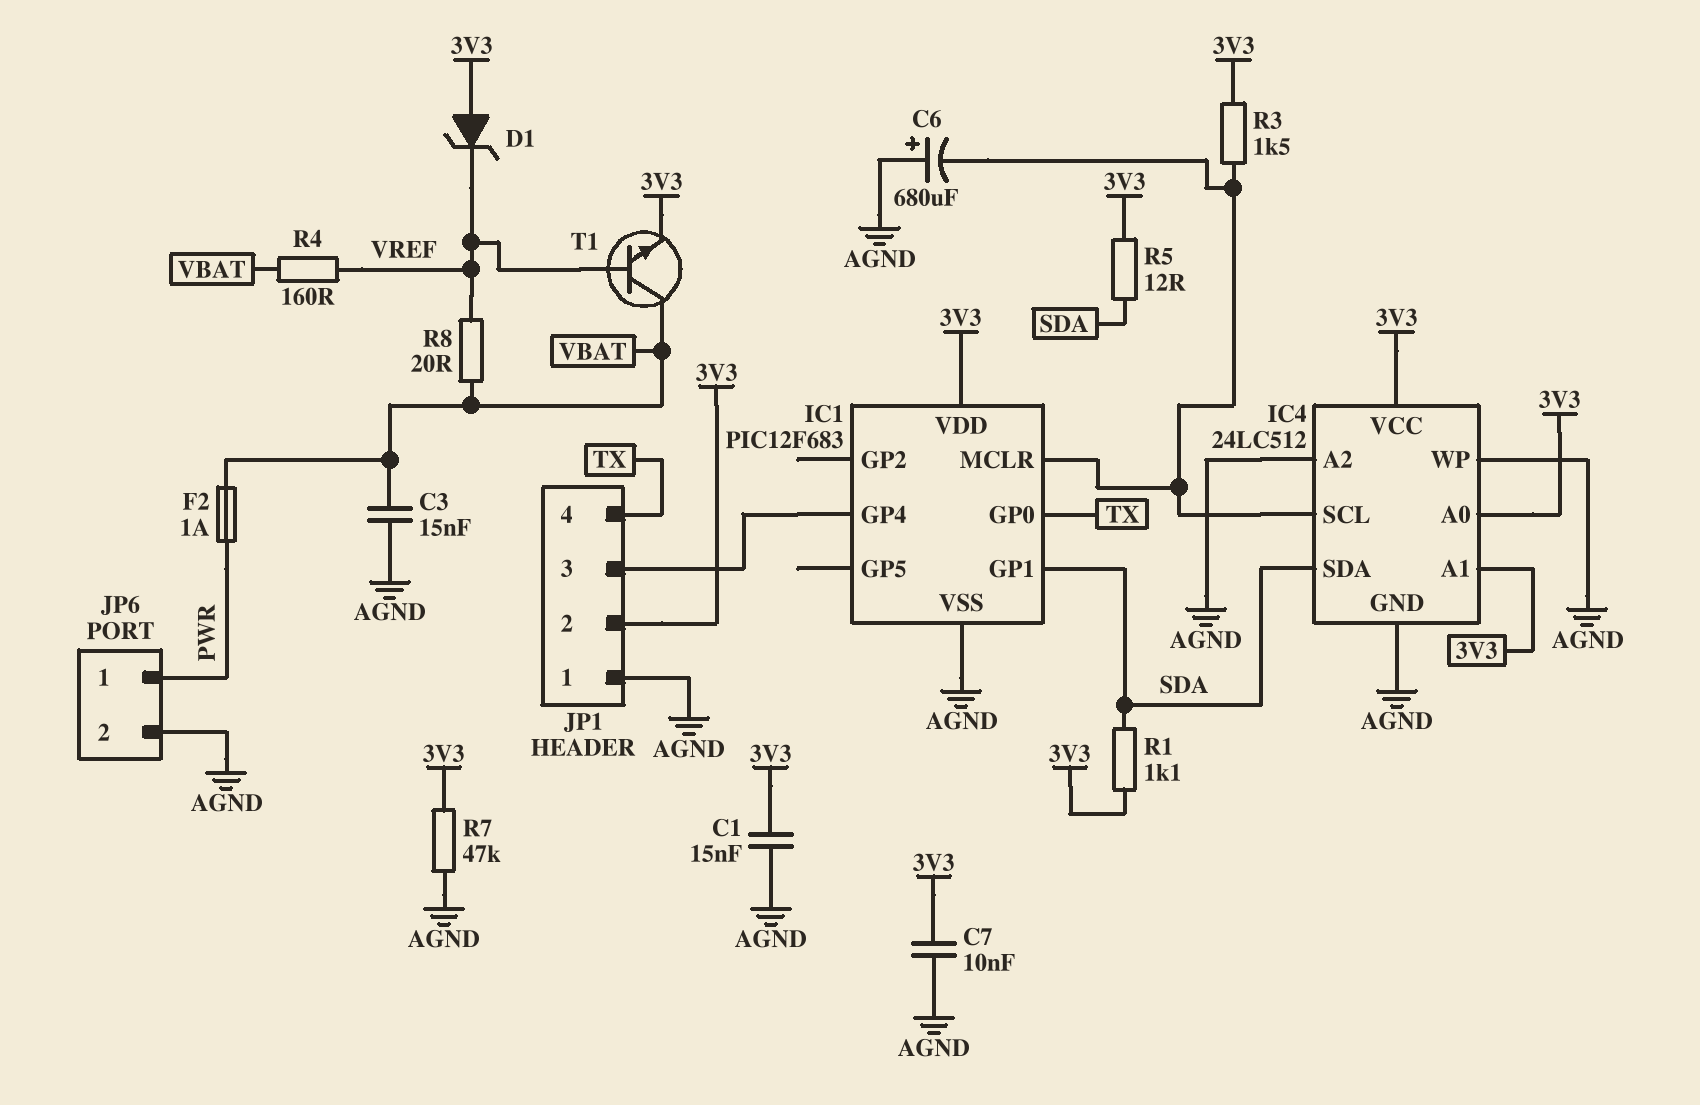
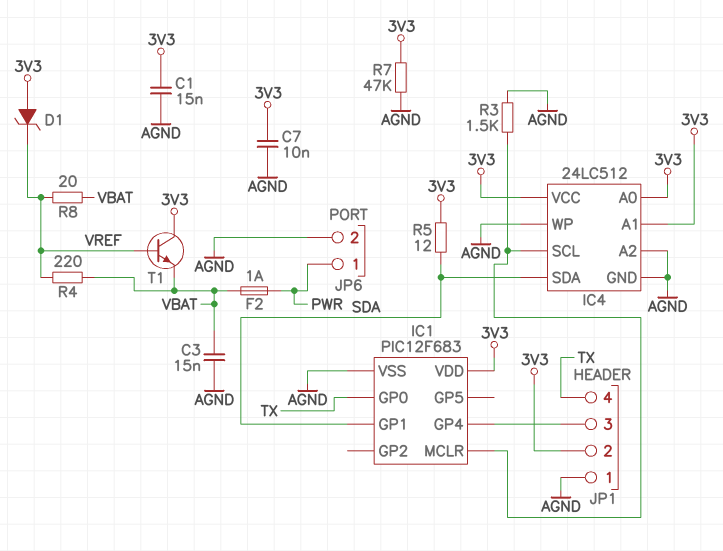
C6: 680uF (plus AGND, minus IC1/MCLR) -> none
R1: 1.1k (3V3, SDA) -> none
R3: 1.5k (3V3, IC1/MCLR) -> 1.5k (AGND, IC1/MCLR)
R4: 160 (VBAT, VREF) -> 220 (VBAT, VREF)
T1: NPN (B VREF, C VBAT, E 3V3) -> NPN (B VREF, C 3V3, E VBAT)

